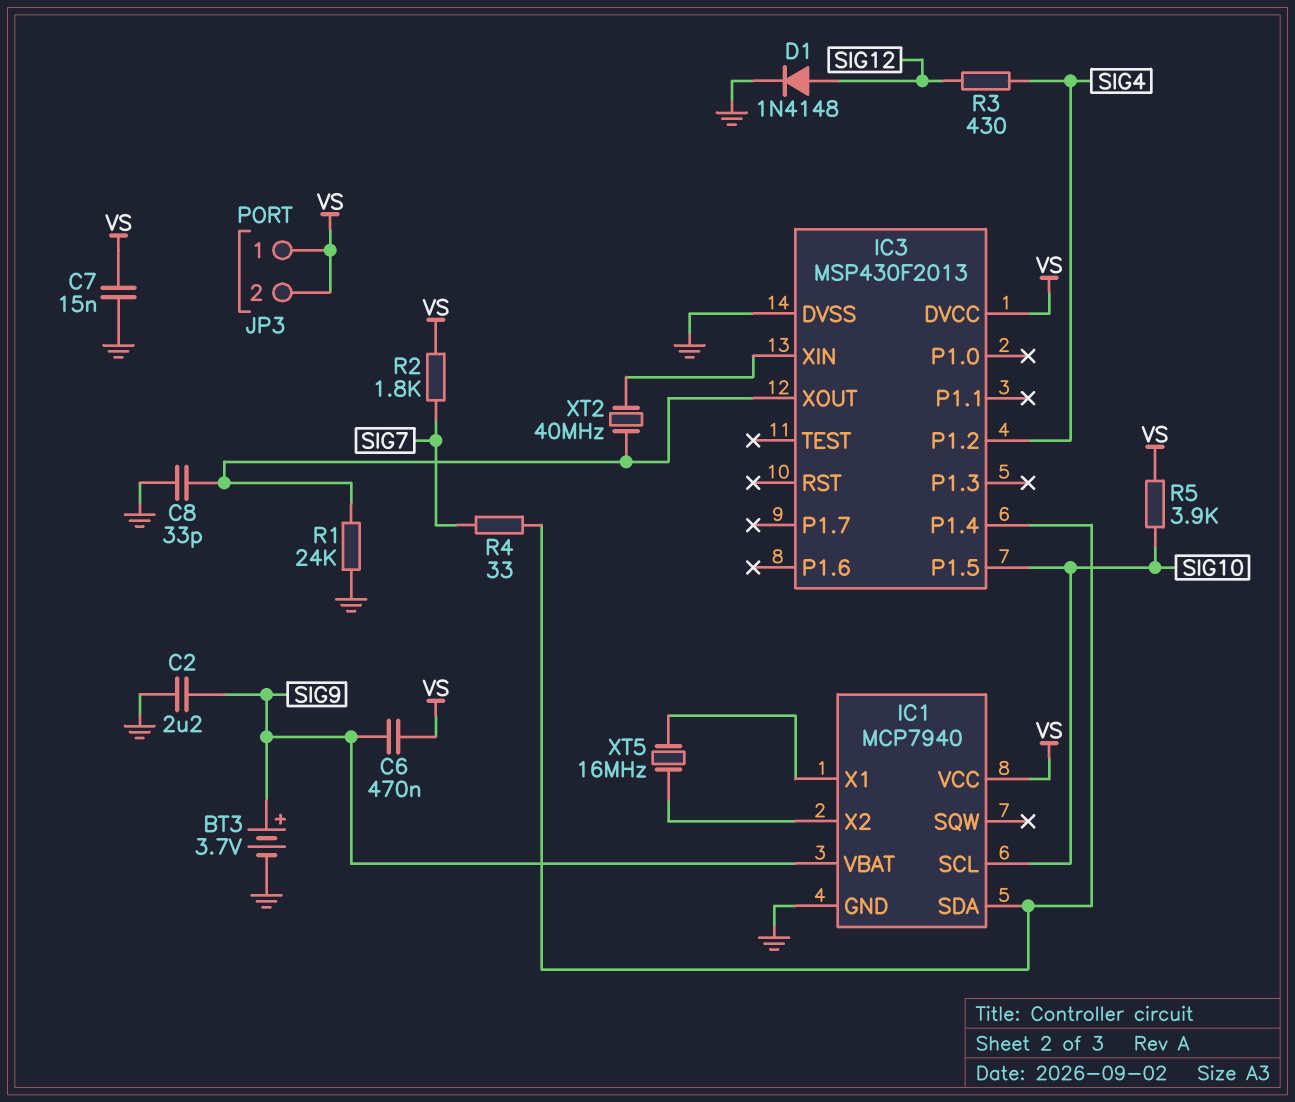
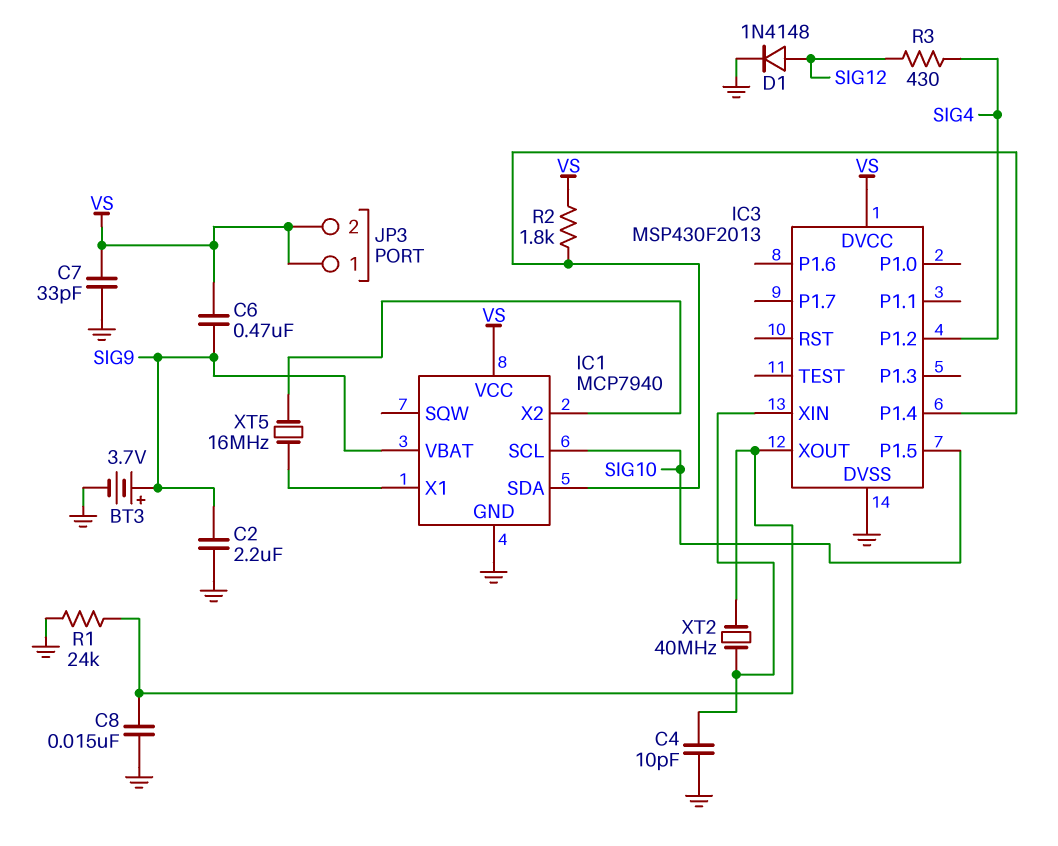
C4: none -> 10pF (GND, IC3/XIN)
C7: 15nF (GND, VS) -> 33pF (GND, VS)
C8: 33pF (GND, IC3/XOUT) -> 15nF (GND, IC3/XOUT)
R2: 1.8k (SIG7, VS) -> 1.8k (IC1/SDA, VS)
R4: 33 (IC1/SDA, SIG7) -> none
R5: 3.9k (SIG10, VS) -> none

